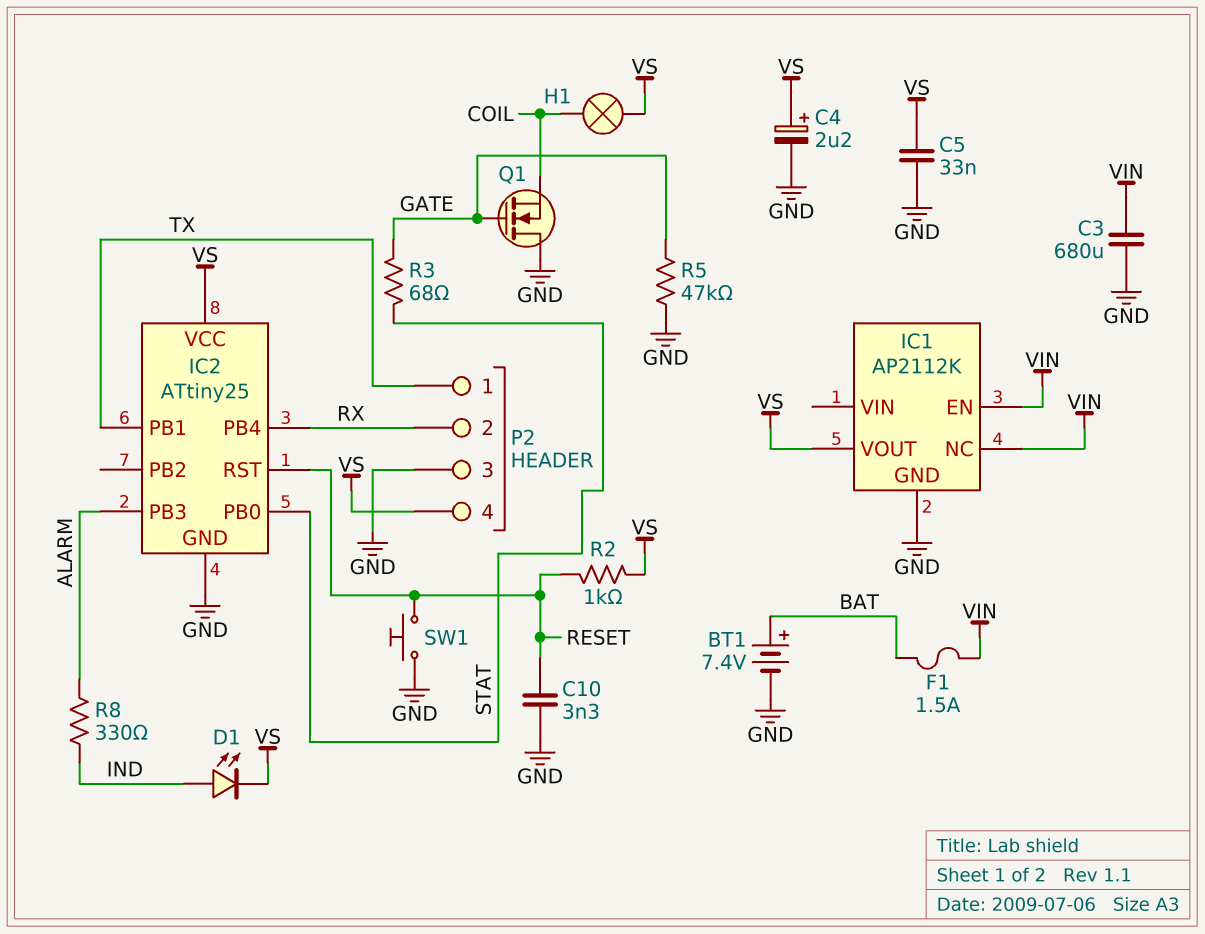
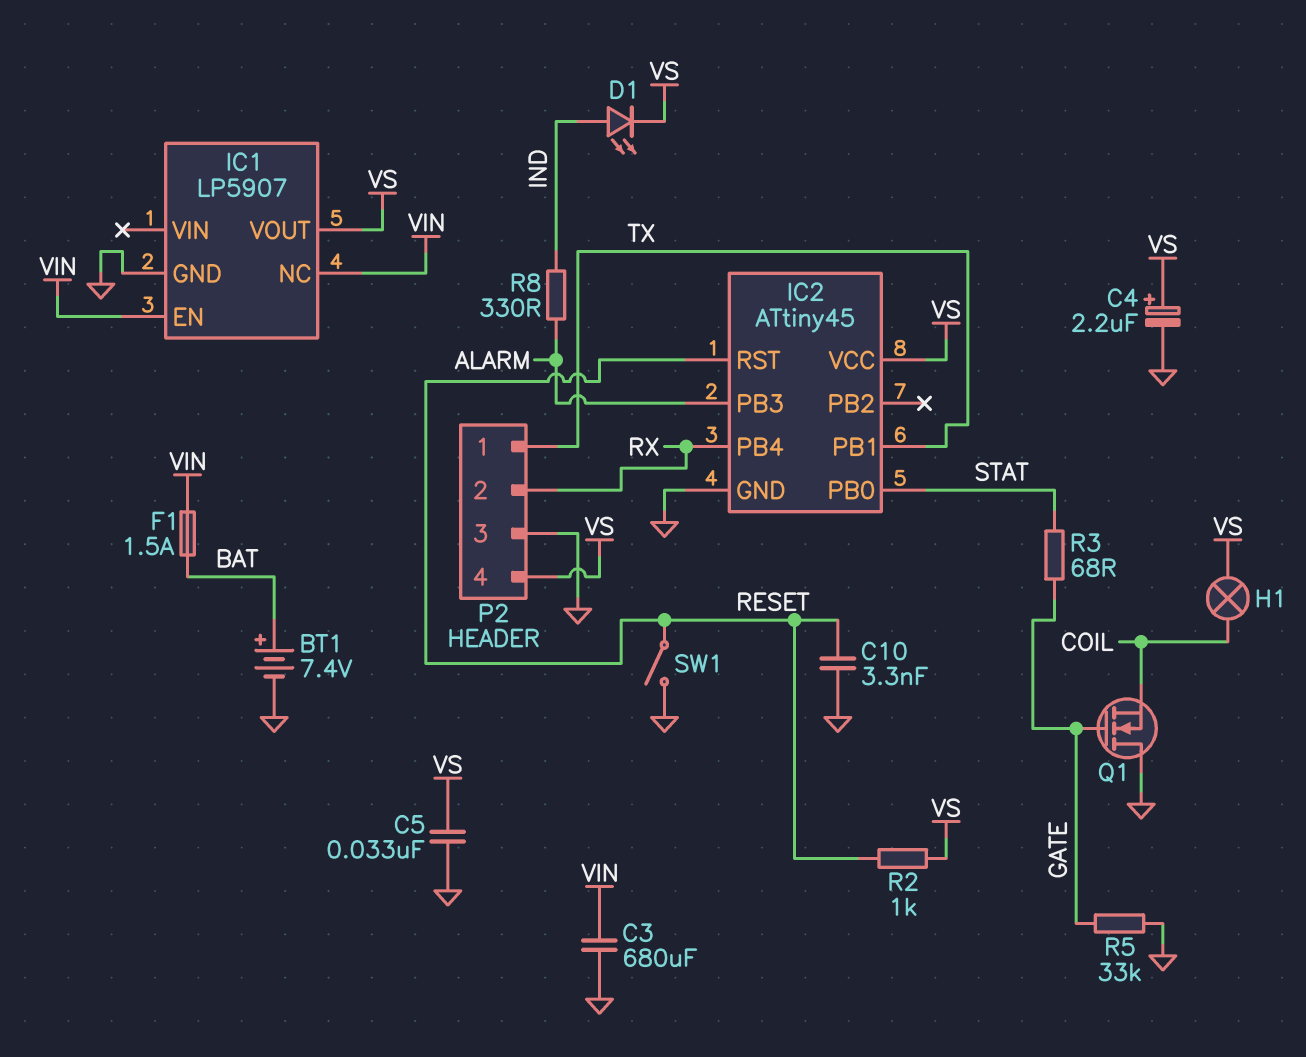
IC1: AP2112K -> LP5907
IC2: ATtiny25 -> ATtiny45
R5: 47k (GATE, GND) -> 33k (GATE, GND)
SW1: button (GND, RESET) -> switch (GND, RESET)

